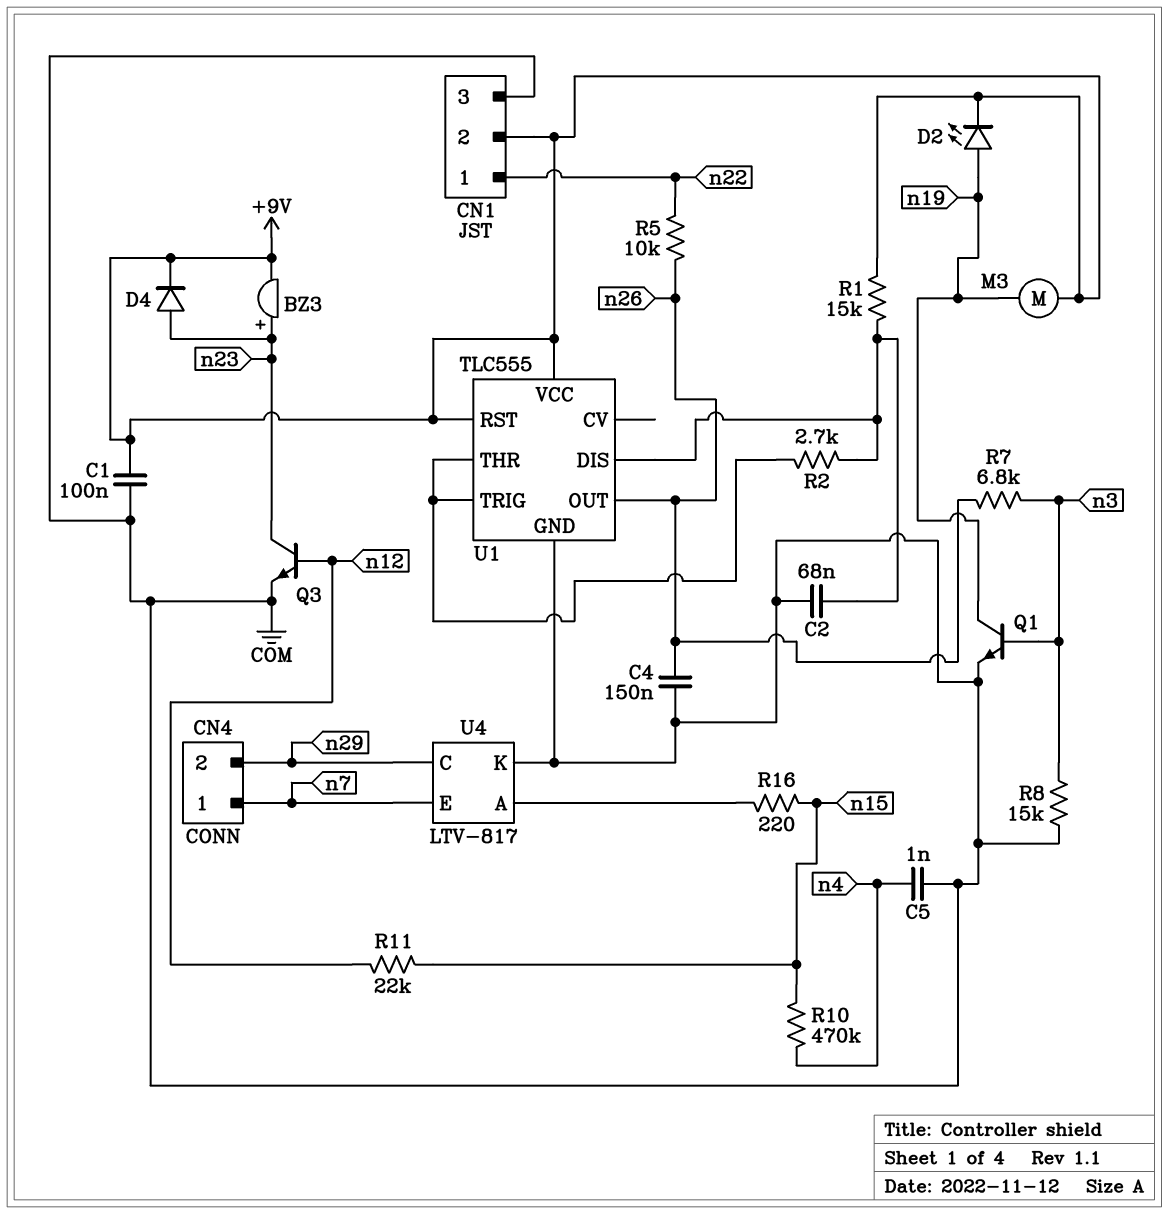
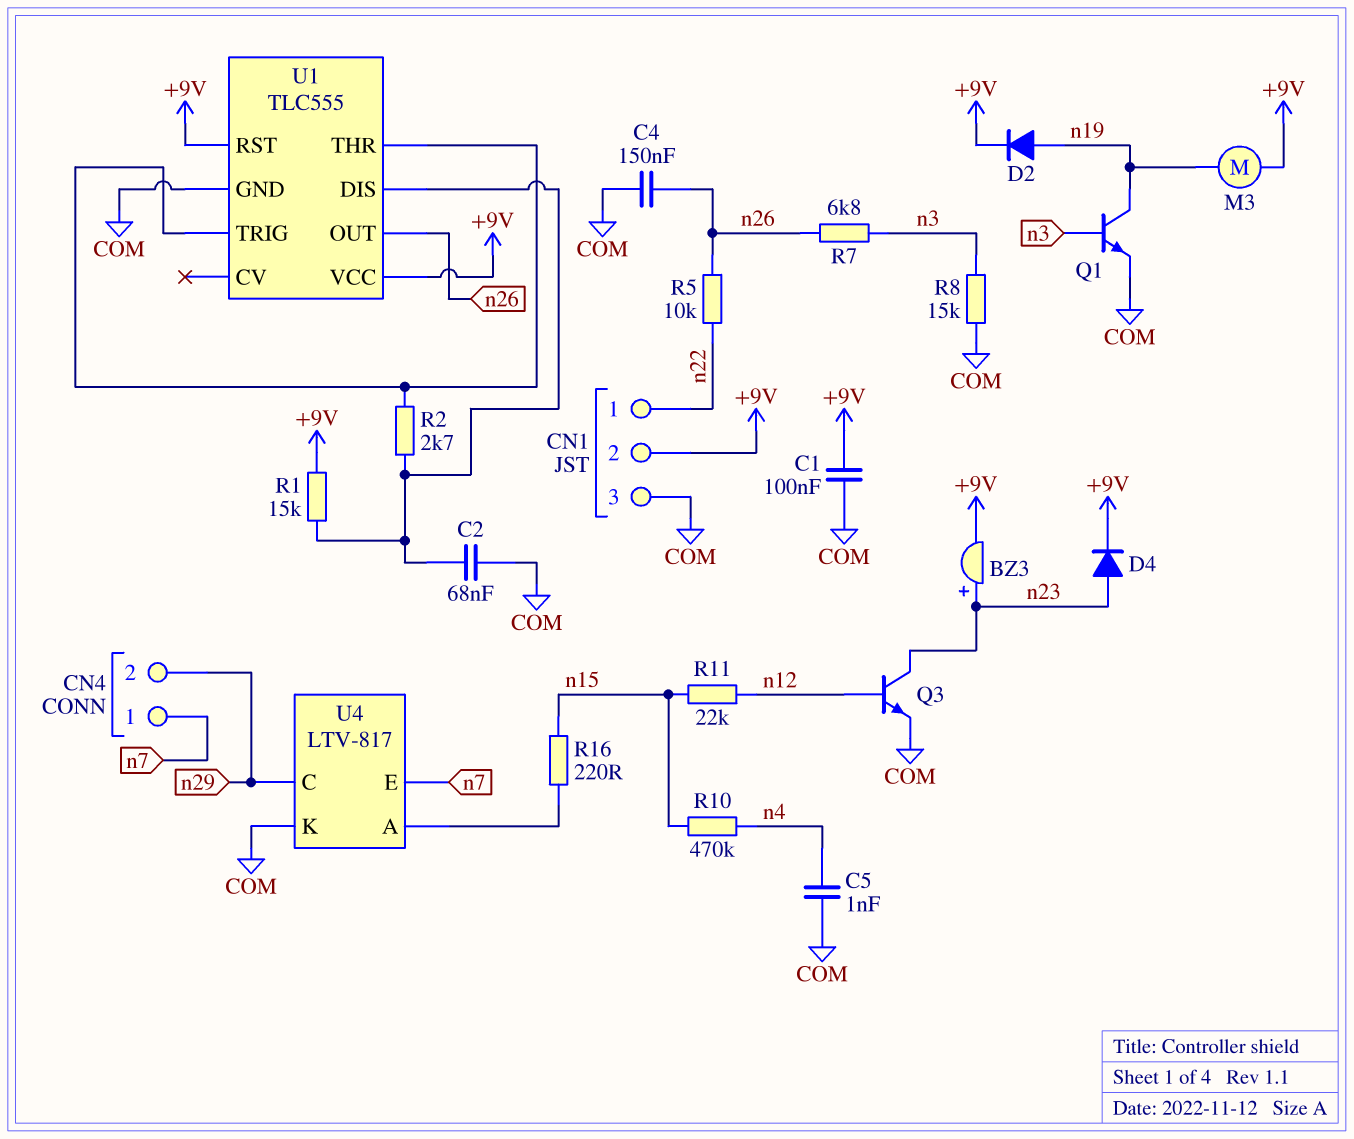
D2: LED (A n19, K +9V) -> diode (A n19, K +9V)

